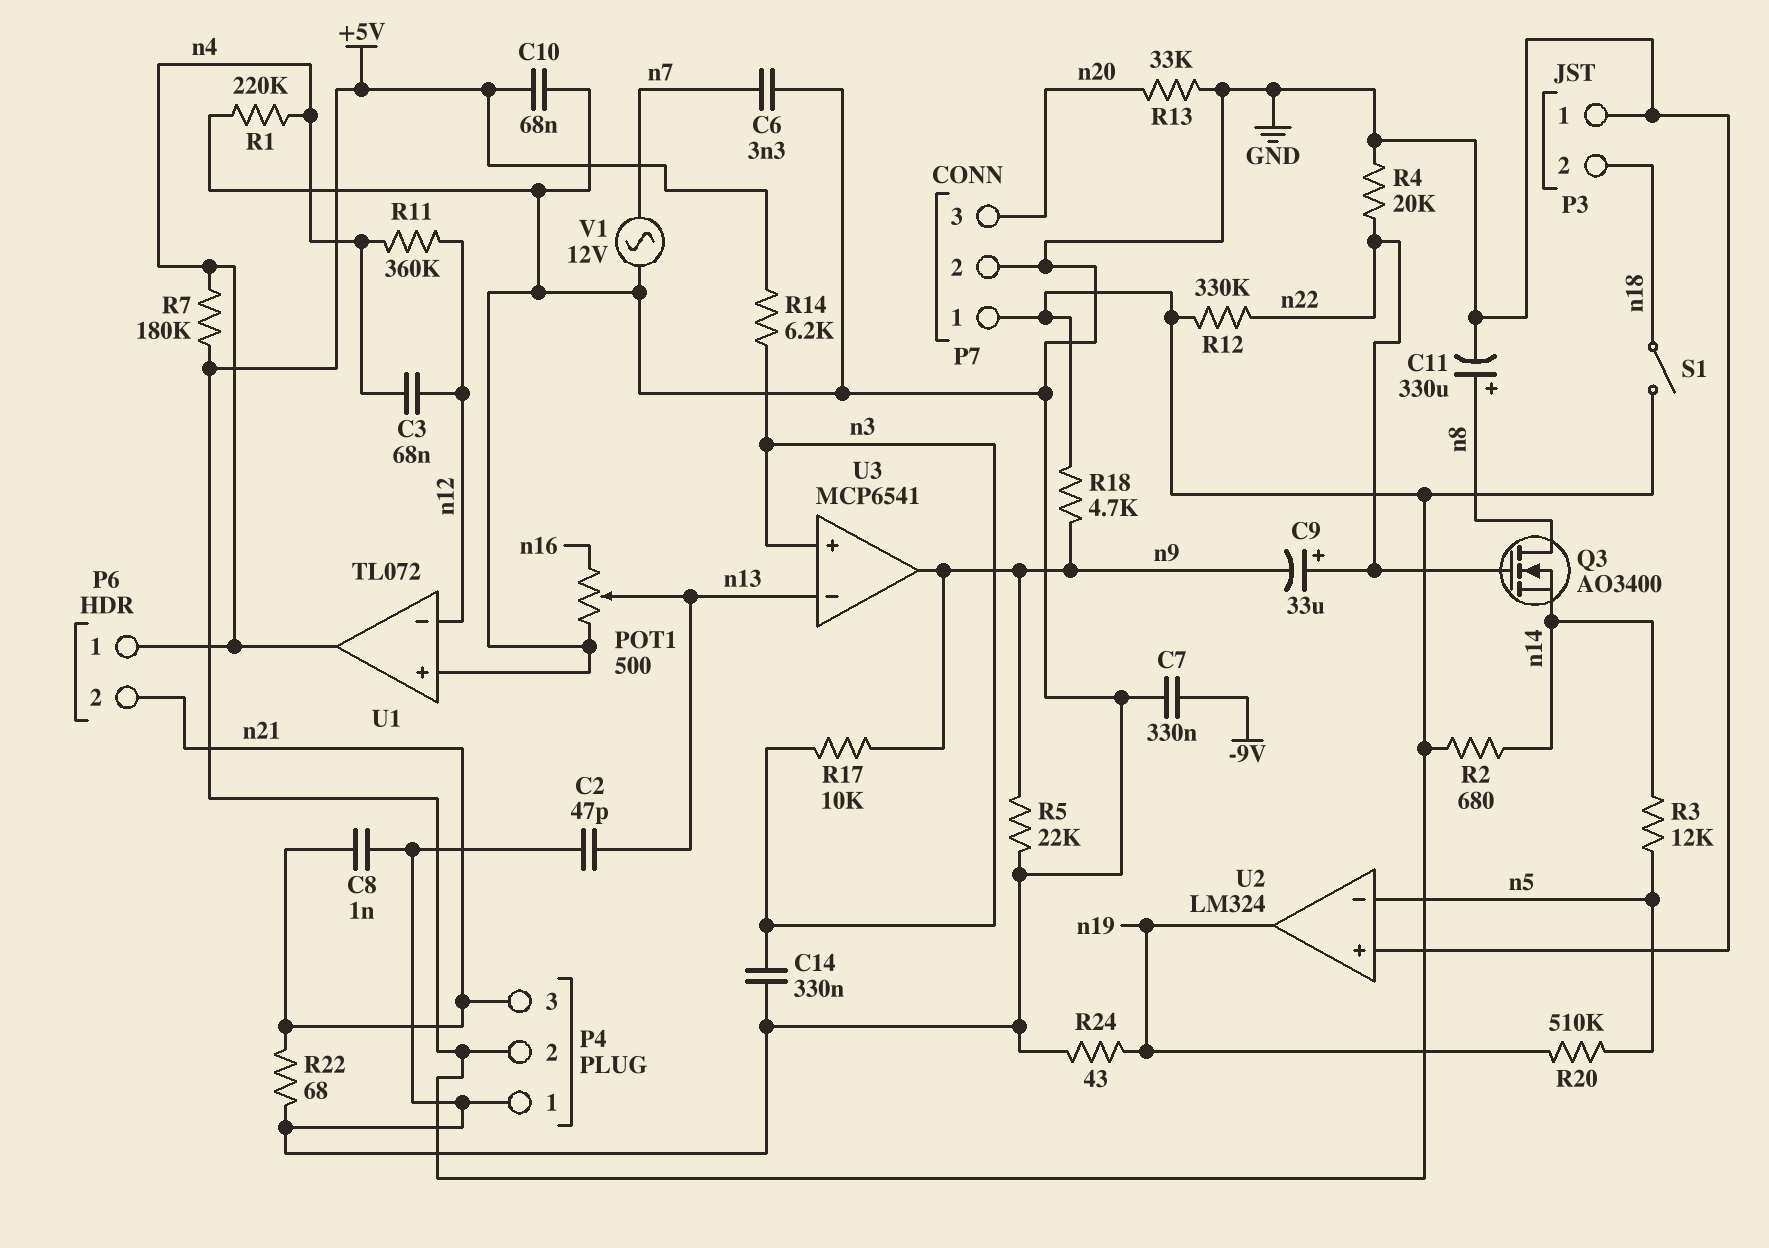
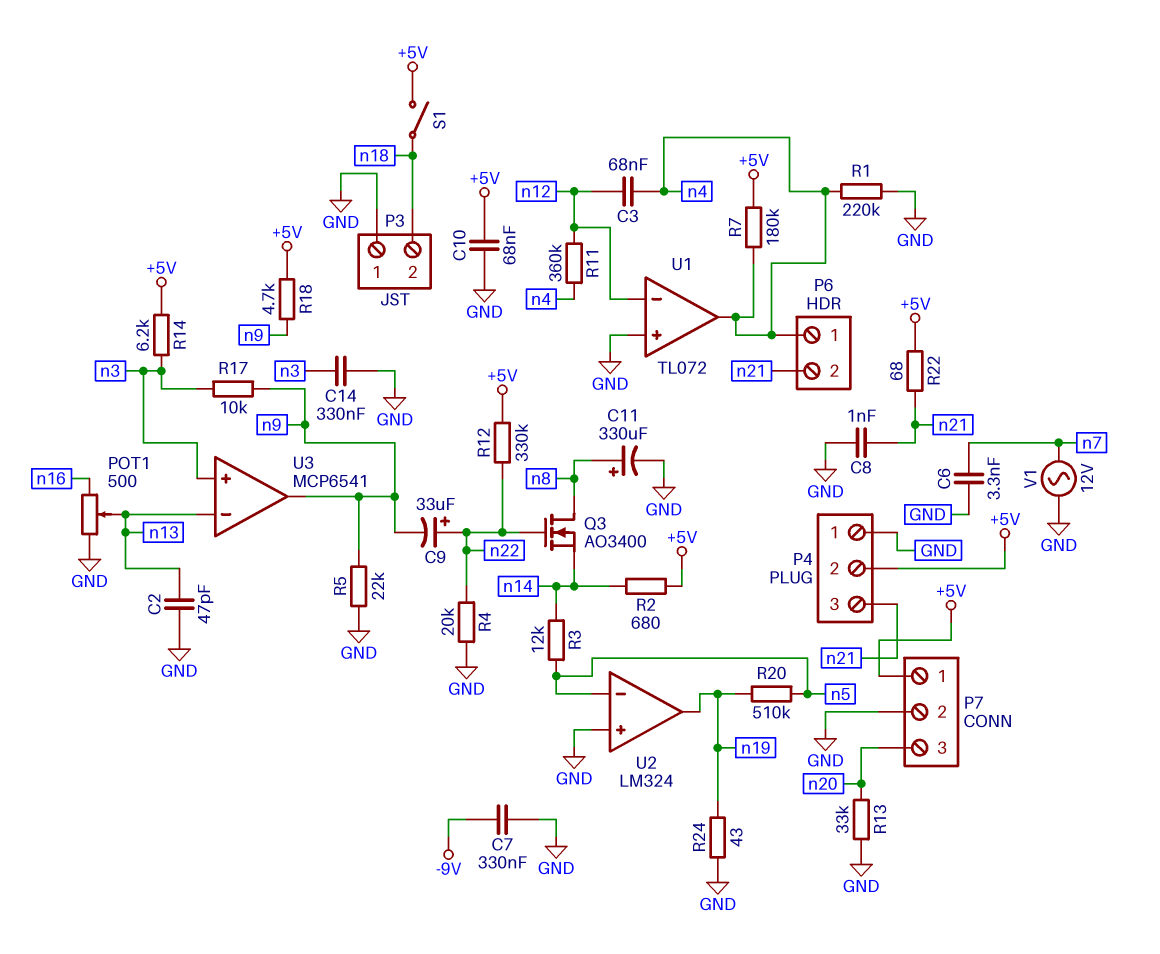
R22: 68 (GND, n21) -> 68 (+5V, n21)

